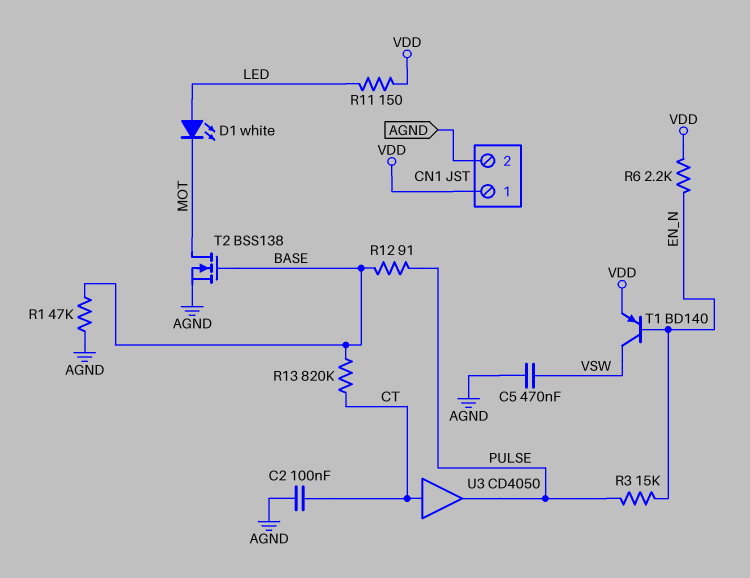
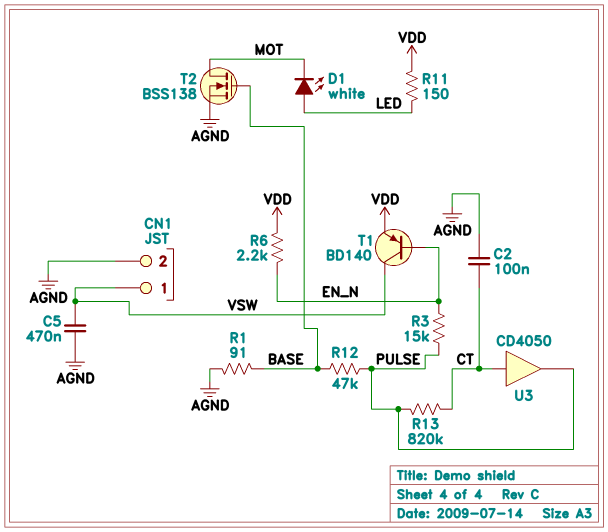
CN1 pin 1: VDD -> VSW
R1: 47k (AGND, BASE) -> 91 (AGND, BASE)
R12: 91 (BASE, PULSE) -> 47k (BASE, PULSE)
R13: 820k (BASE, CT) -> 820k (CT, PULSE)

